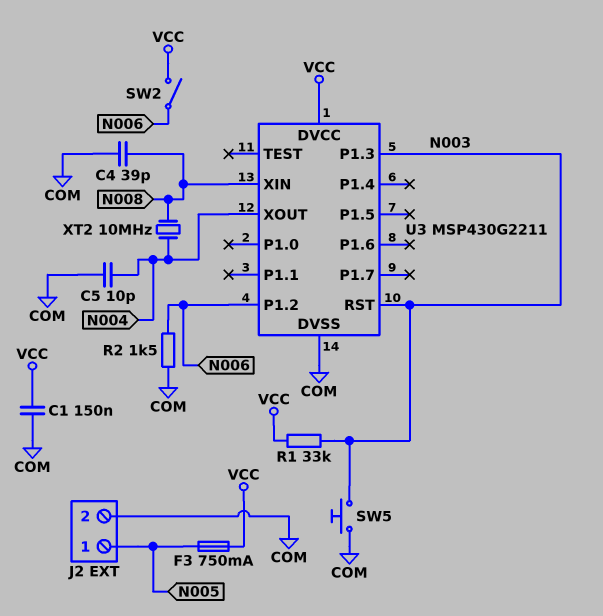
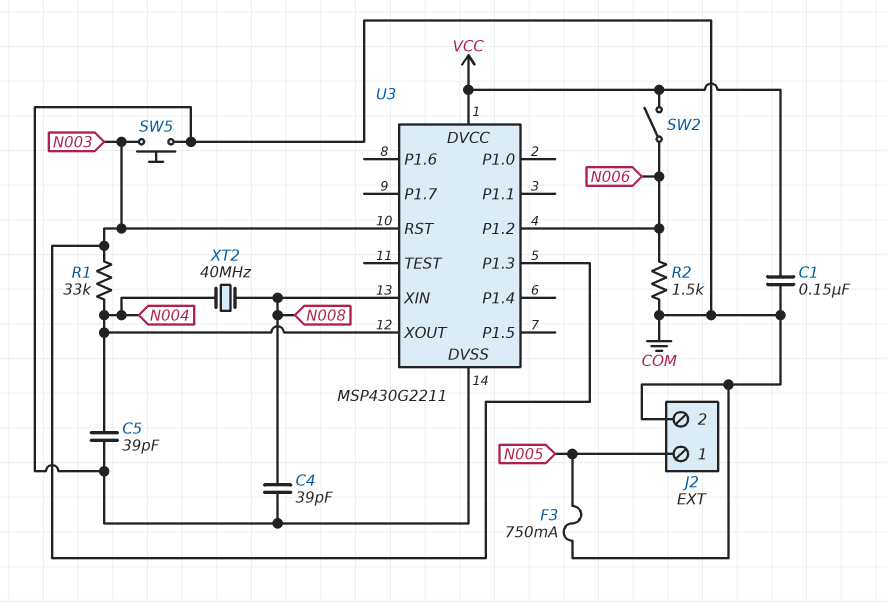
C5: 10pF (COM, N004) -> 39pF (COM, N004)
F3: 750mA (N005, VCC) -> 750mA (COM, N005)
R1: 33k (N003, VCC) -> 33k (N003, N004)
XT2: 10MHz (N004, N008) -> 40MHz (N004, N008)

